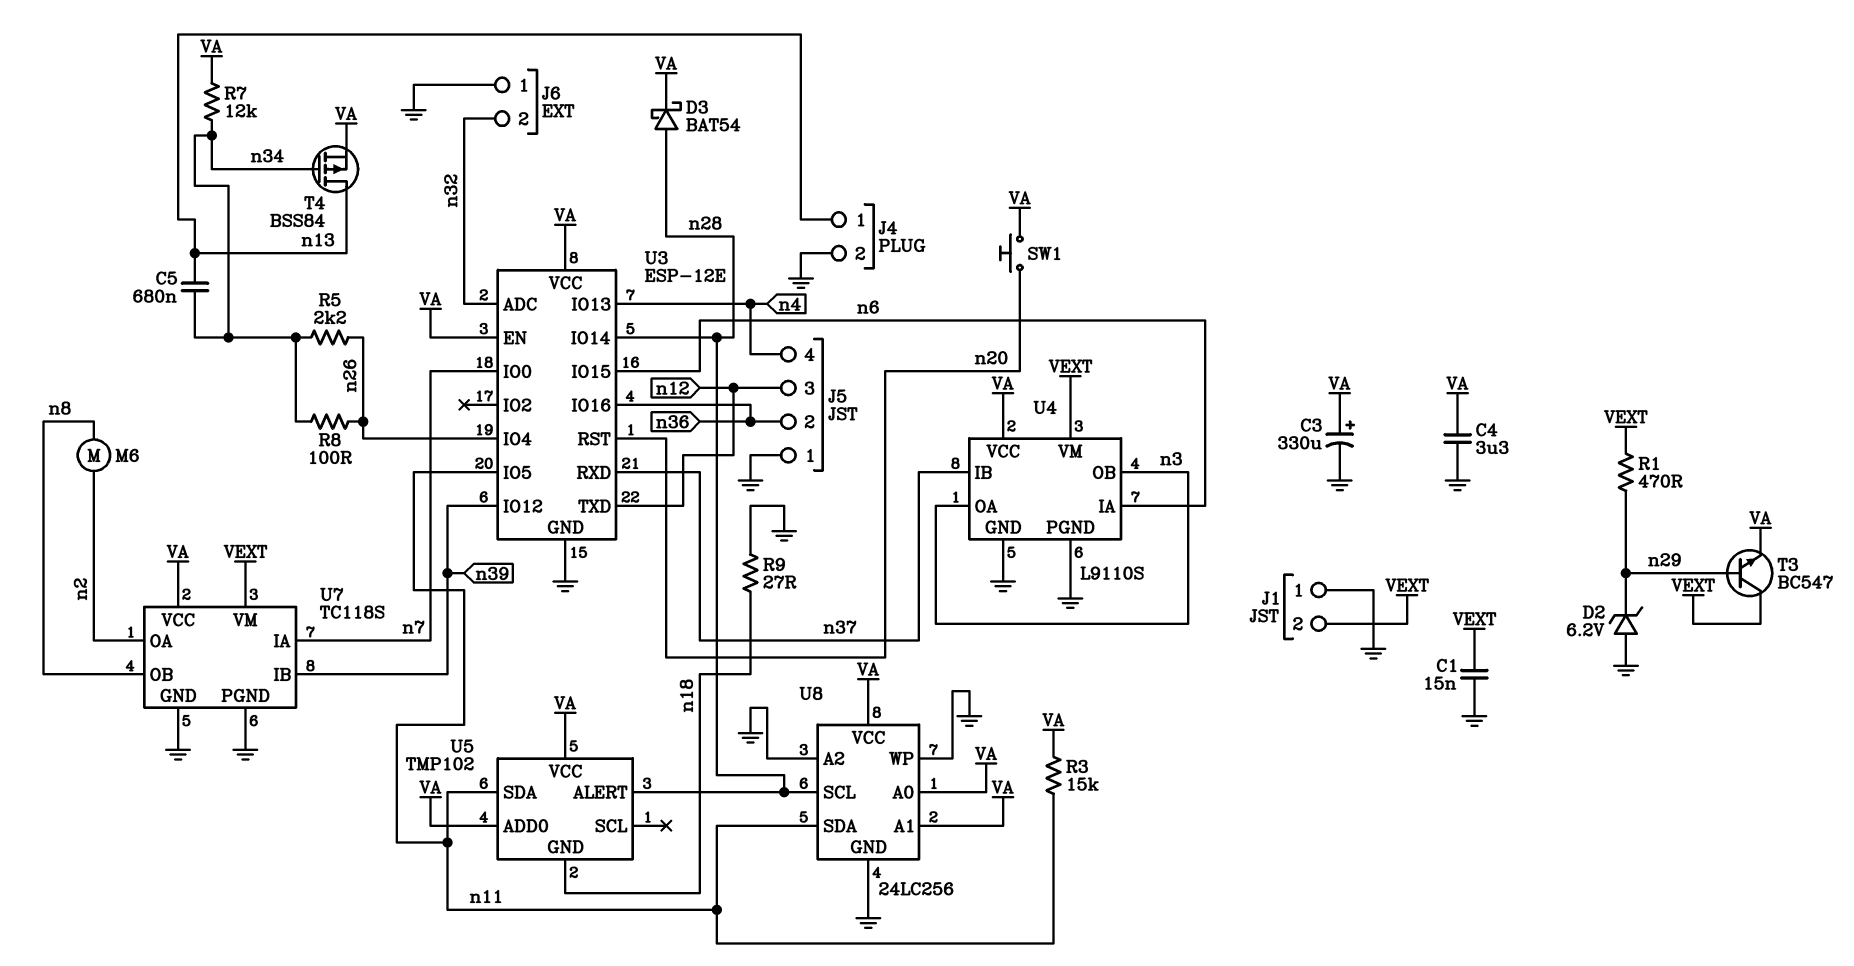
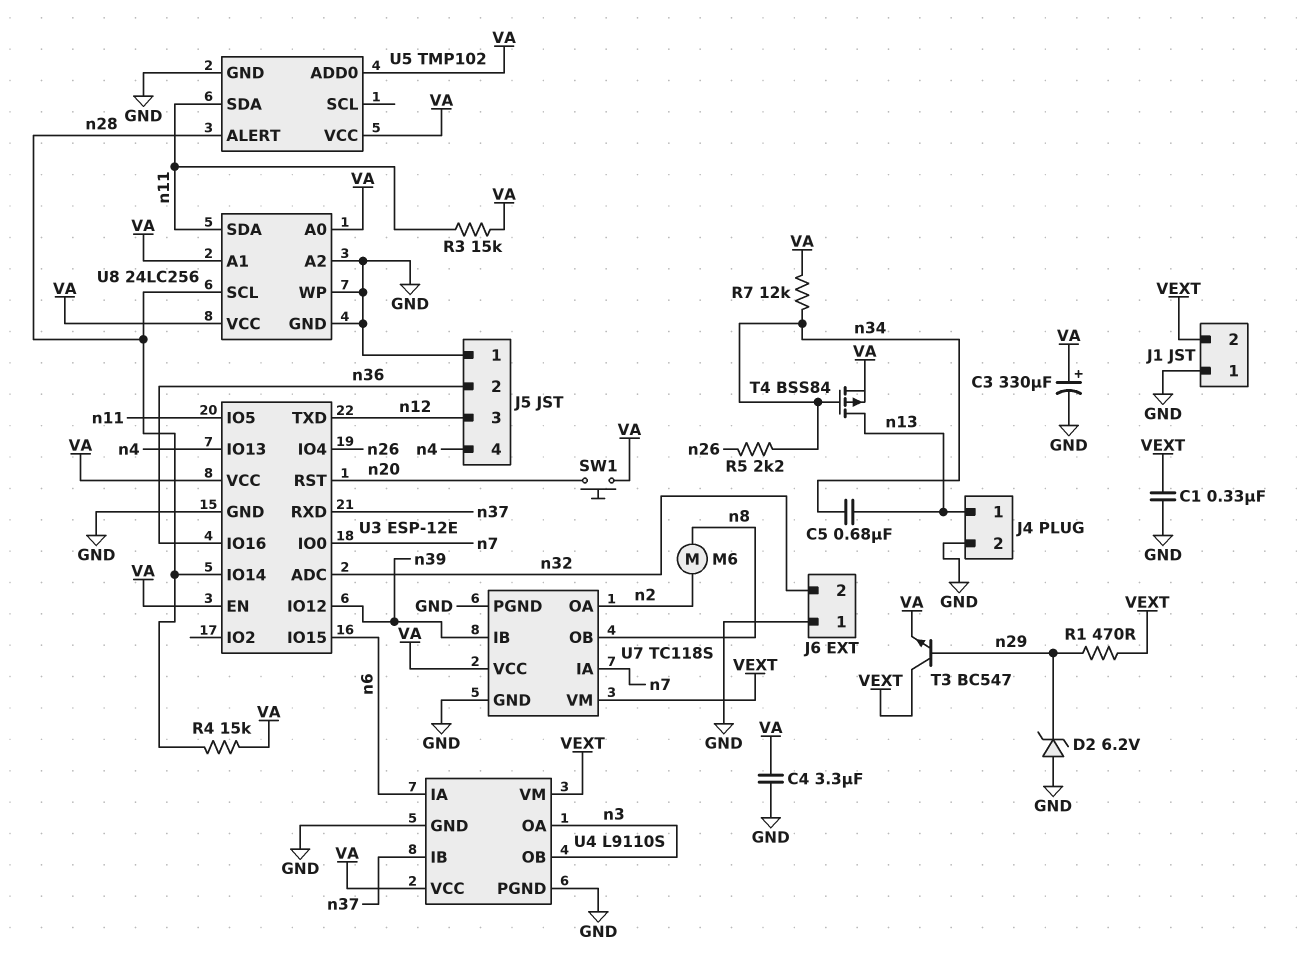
C1: 15nF (GND, VEXT) -> 330nF (GND, VEXT)
D3: schottky BAT54 (A n28, K VA) -> none
R4: none -> 15k (VA, n28)
R8: 100 (n26, n34) -> none
R9: 27 (GND, n18) -> none
U5 pin GND: n18 -> GND

